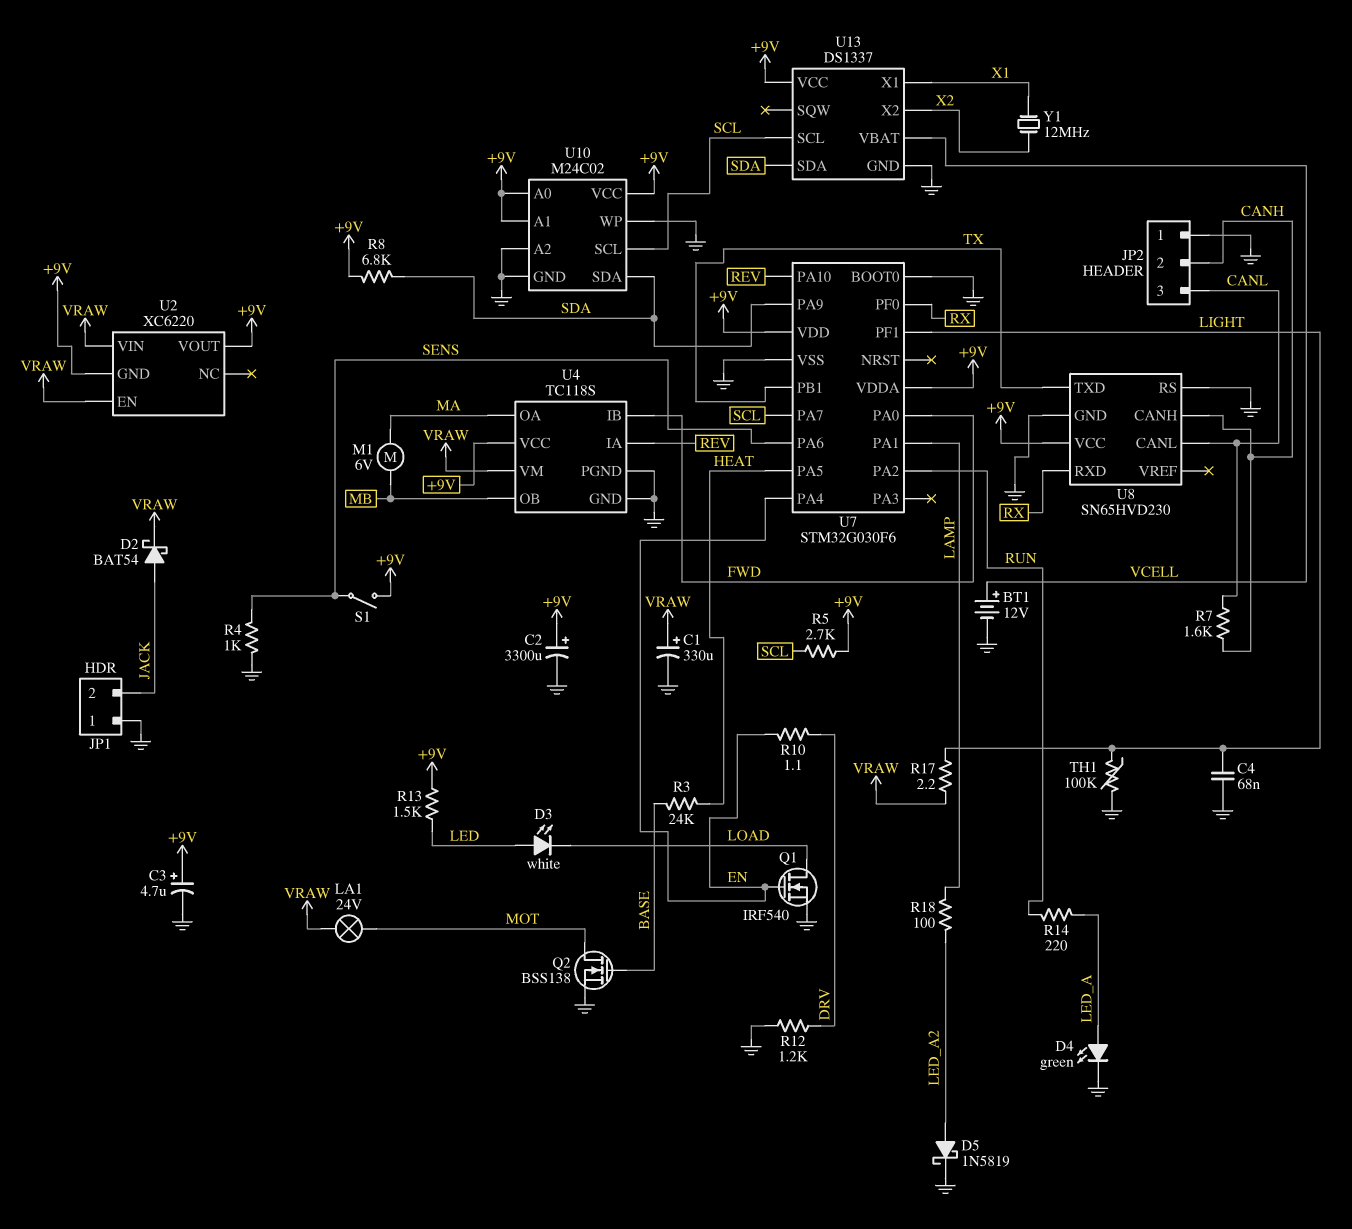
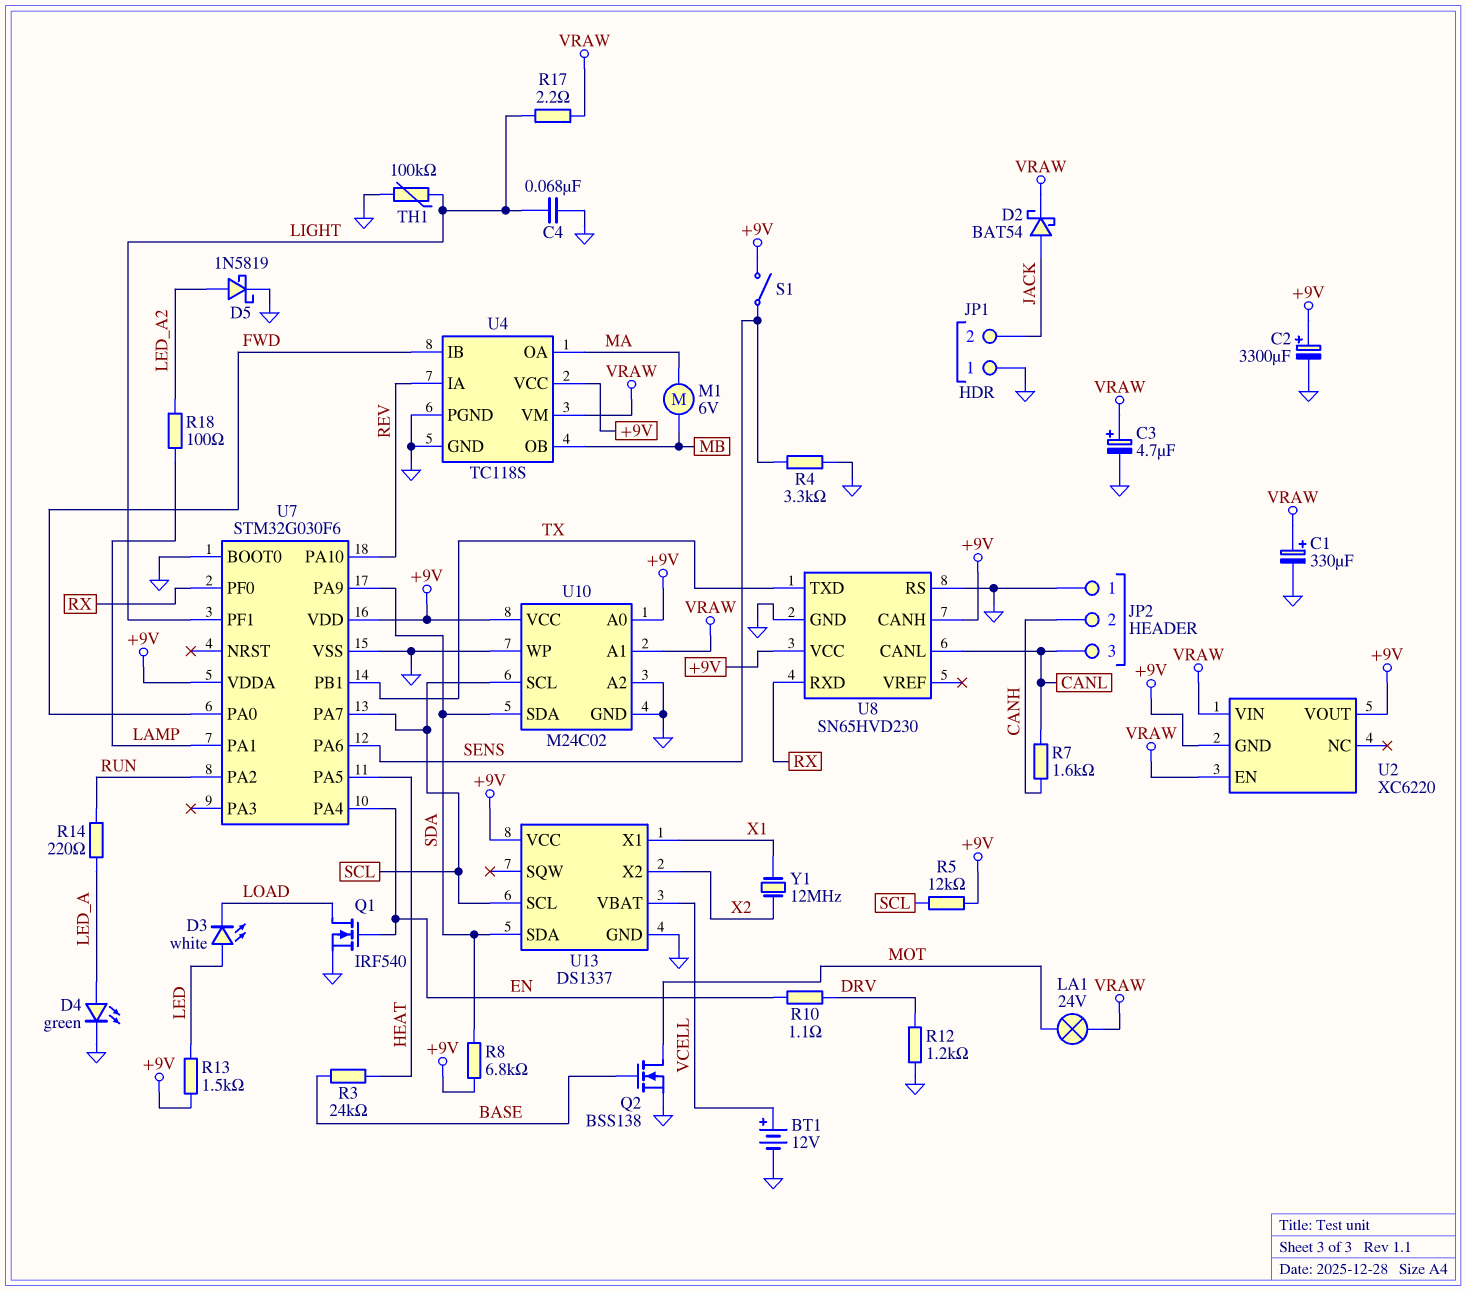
C3: 4.7uF (plus +9V, minus GND) -> 4.7uF (plus VRAW, minus GND)
R4: 1k (GND, SENS) -> 3.3k (GND, SENS)
R5: 2.7k (+9V, SCL) -> 12k (+9V, SCL)
U8 pin CANH: CANH -> +9V
U10 pin A1: +9V -> VRAW

